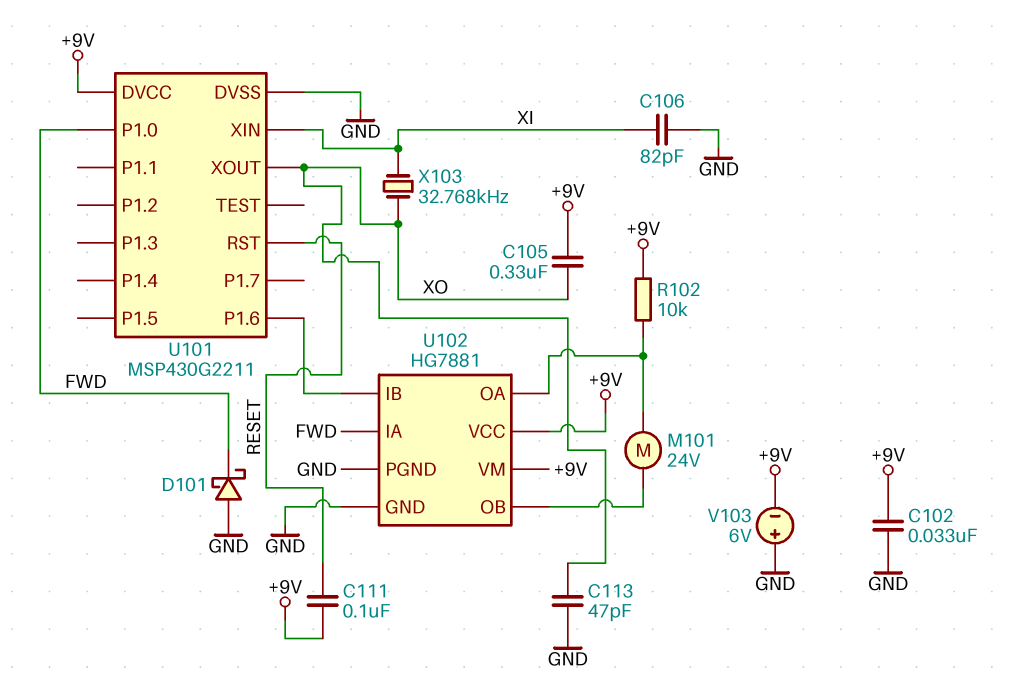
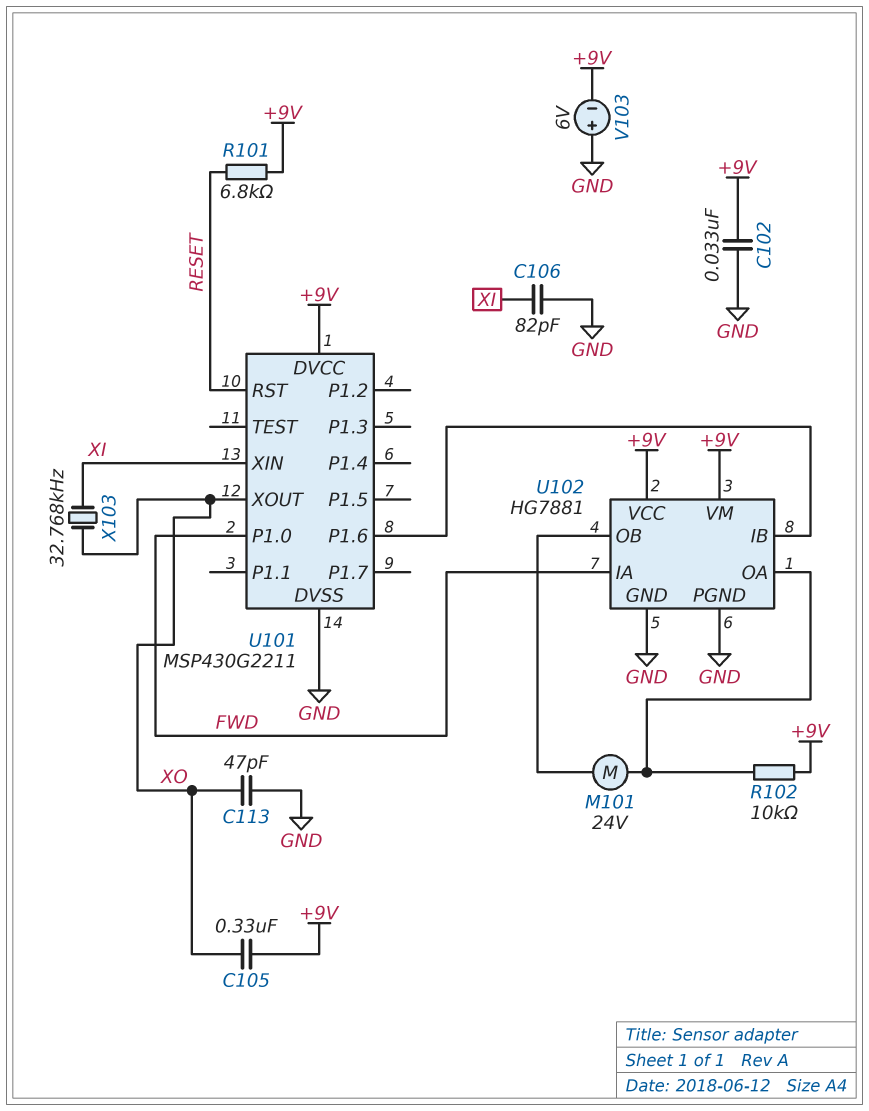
C111: 100nF (+9V, RESET) -> none
D101: schottky (A GND, K FWD) -> none
R101: none -> 6.8k (+9V, RESET)

